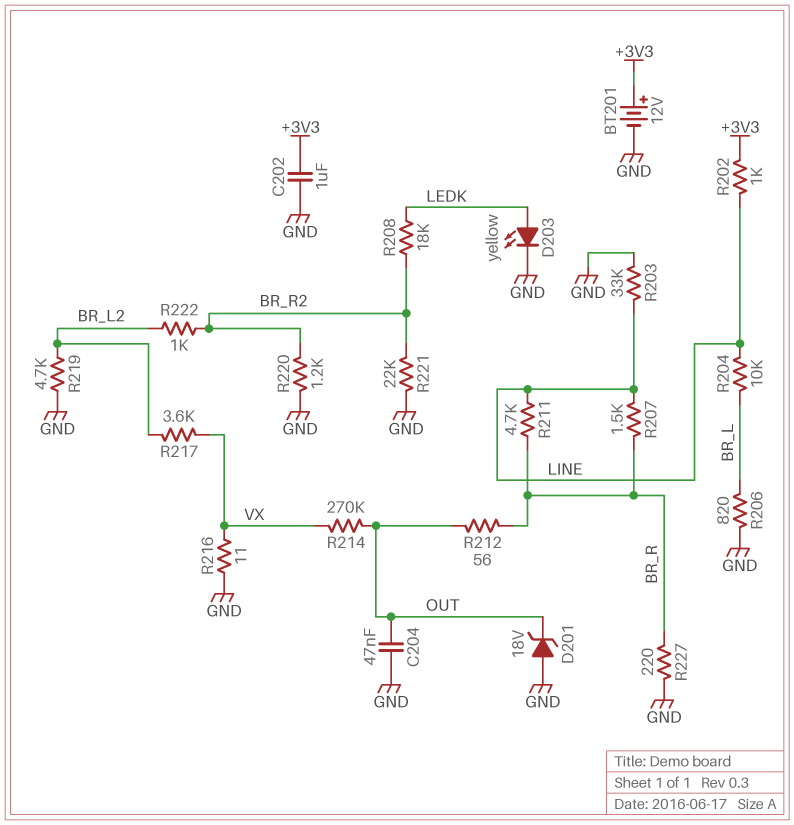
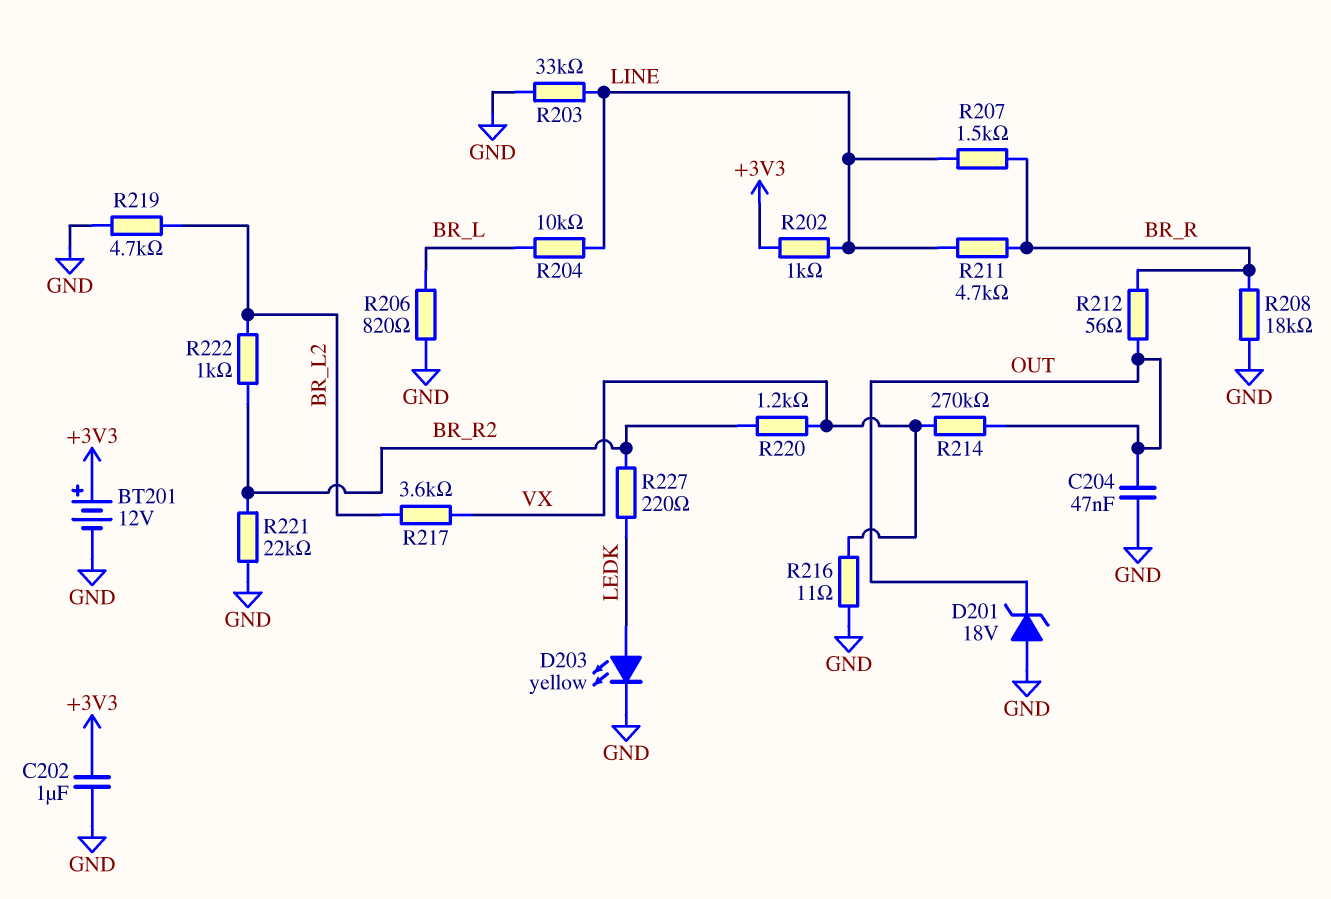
R208: 18k (BR_R2, LEDK) -> 18k (BR_R, GND)
R220: 1.2k (BR_R2, GND) -> 1.2k (BR_R2, VX)
R227: 220 (BR_R, GND) -> 220 (BR_R2, LEDK)

